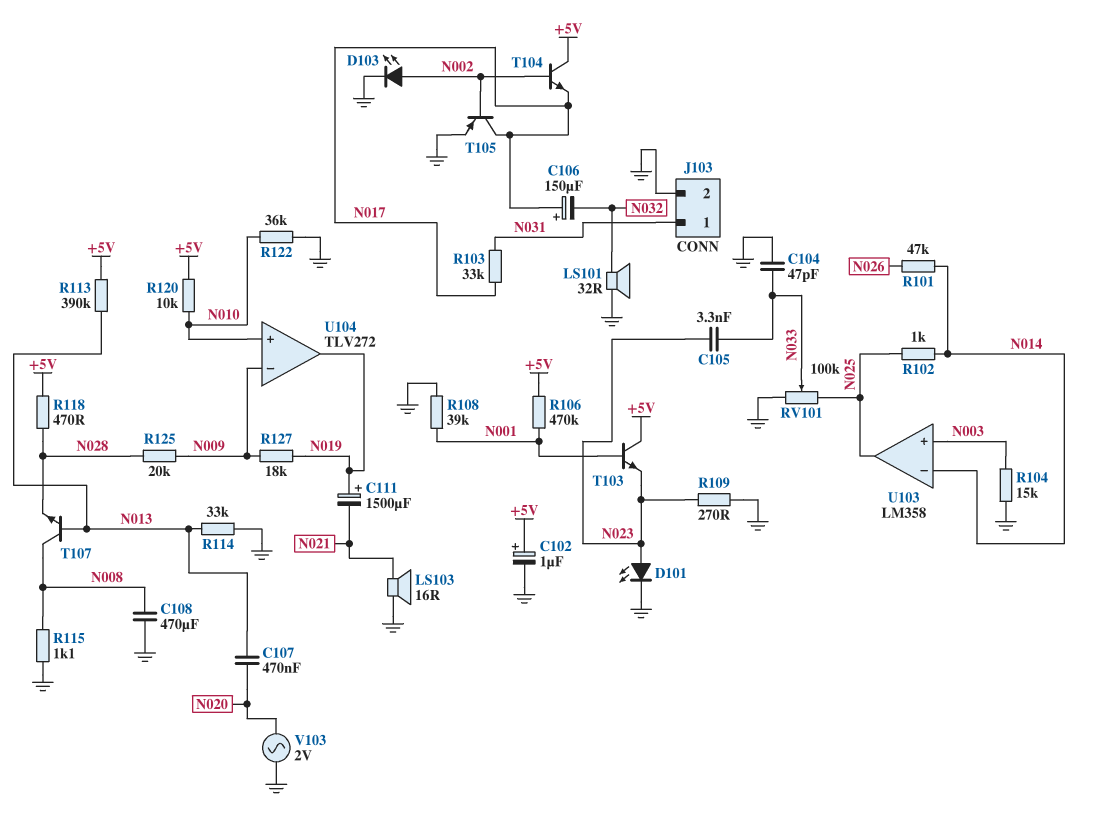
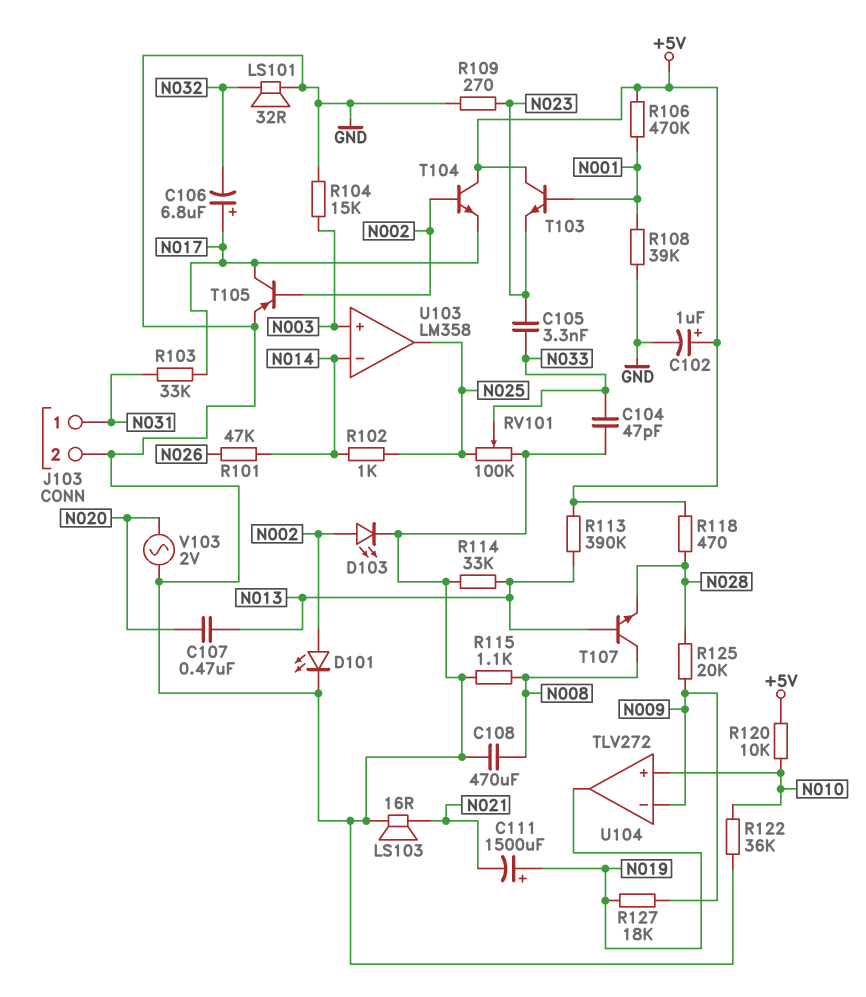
C106: 150uF (plus N017, minus N032) -> 6.8uF (plus N017, minus N032)
D101: LED (A N023, K GND) -> LED (A N002, K GND)

